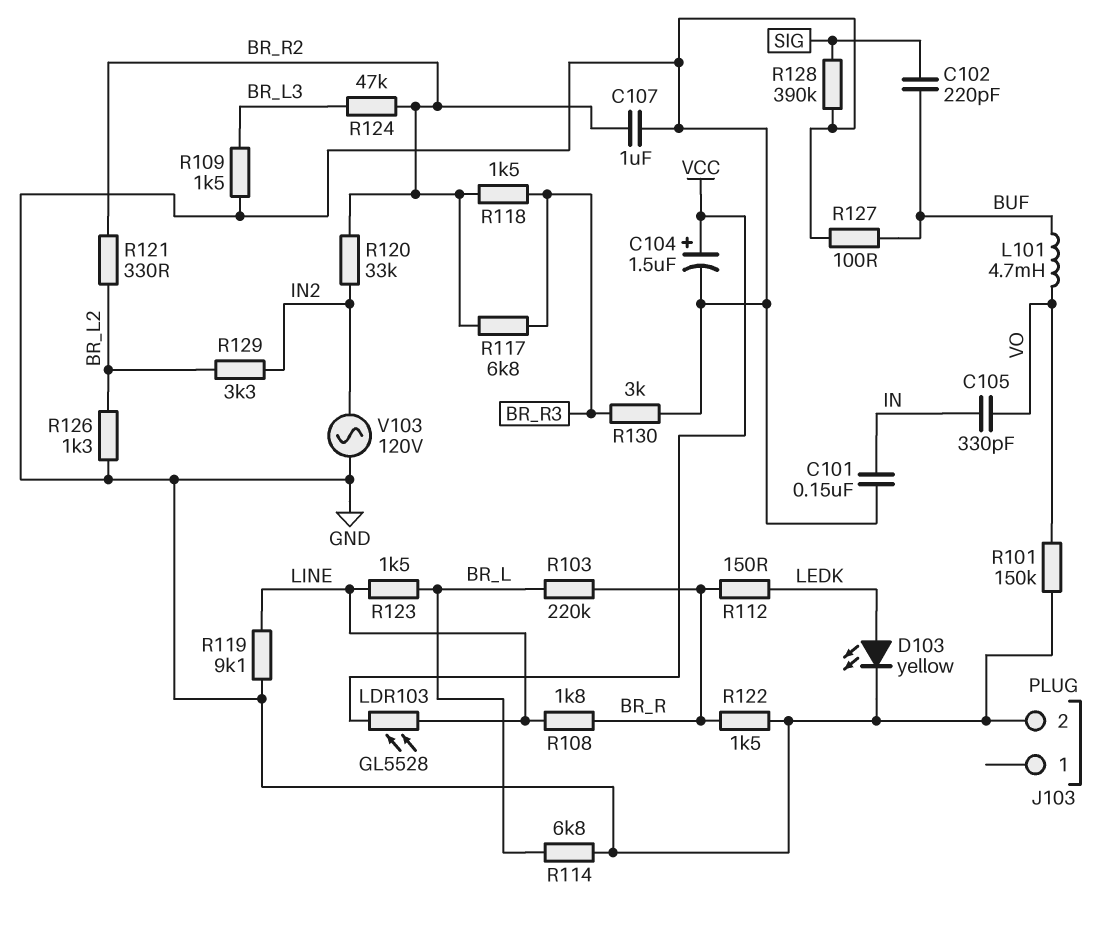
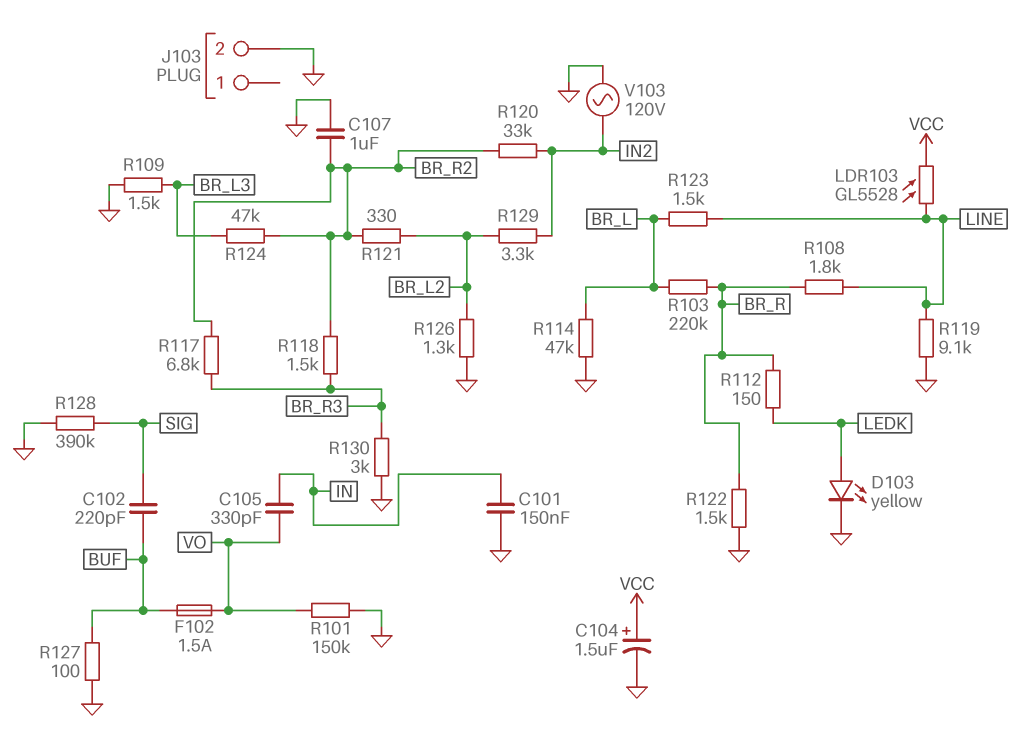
F102: none -> 1.5A (BUF, VO)
L101: 4.7mH (BUF, VO) -> none
R114: 6.8k (BR_L, GND) -> 47k (BR_L, GND)

